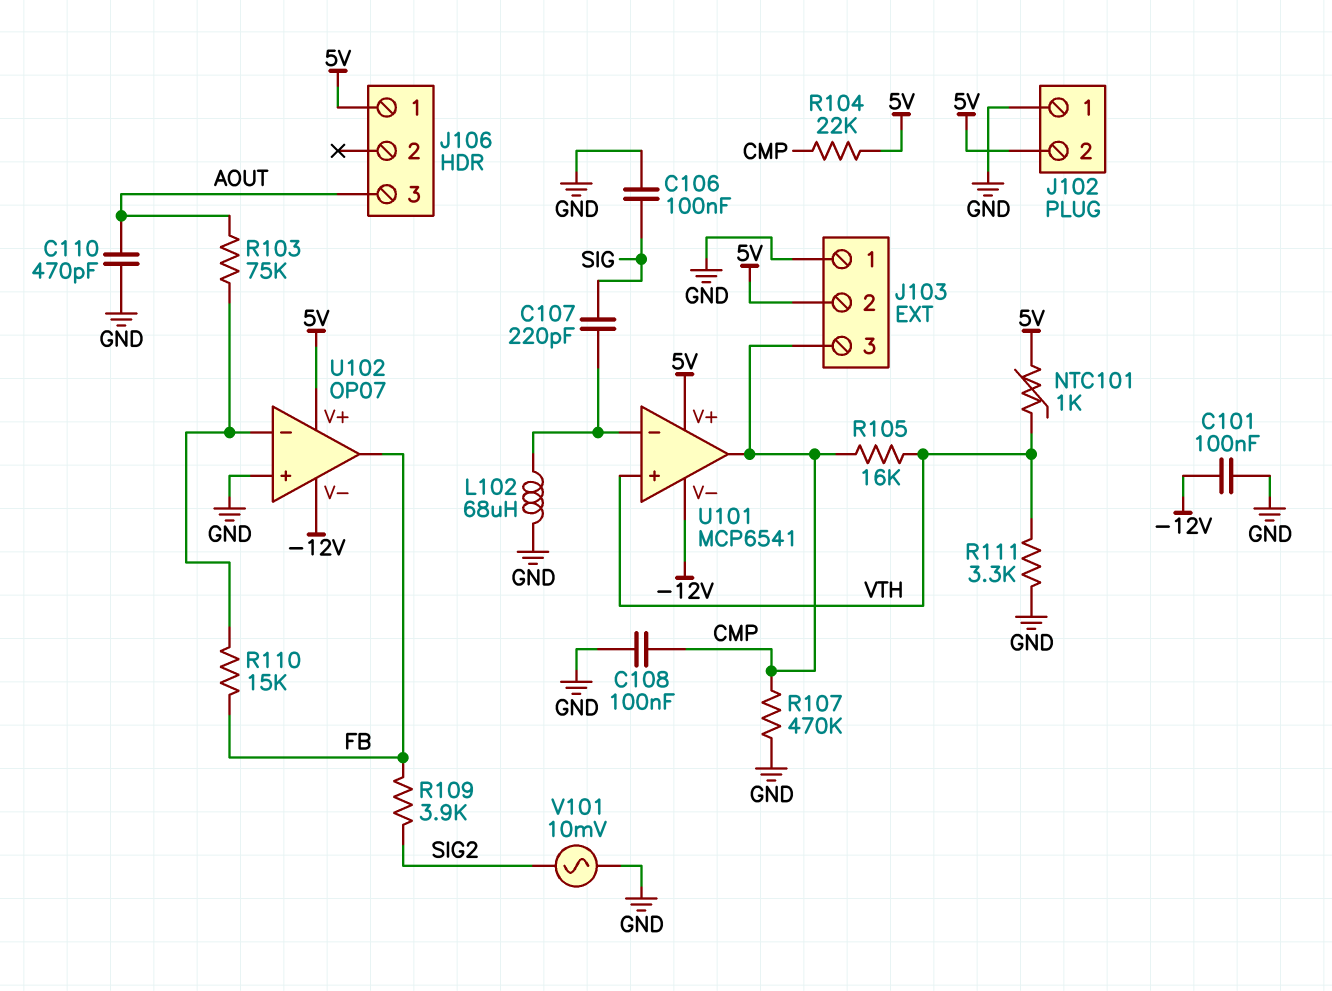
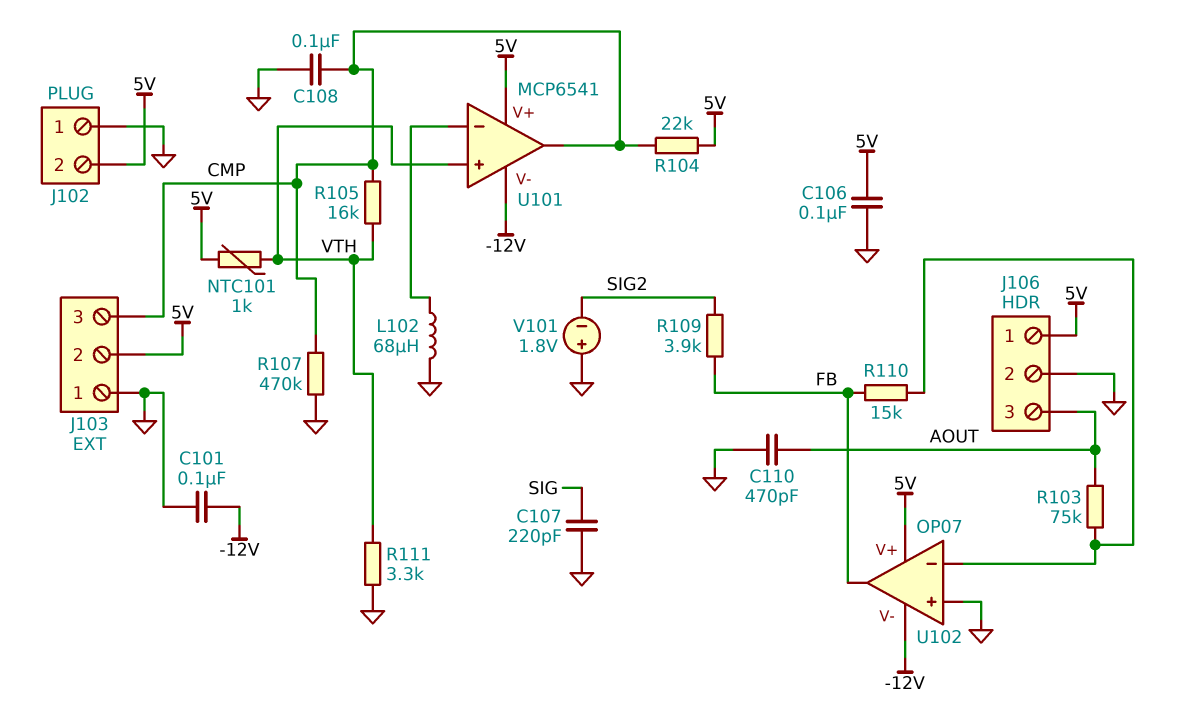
C106: 100nF (GND, SIG) -> 100nF (5V, GND)
C107: 220pF (SIG, U101/in-) -> 220pF (GND, SIG)
J106 pin 2: none -> GND
V101: AC 10mV (GND, SIG2) -> 1.8V (plus GND, minus SIG2)

